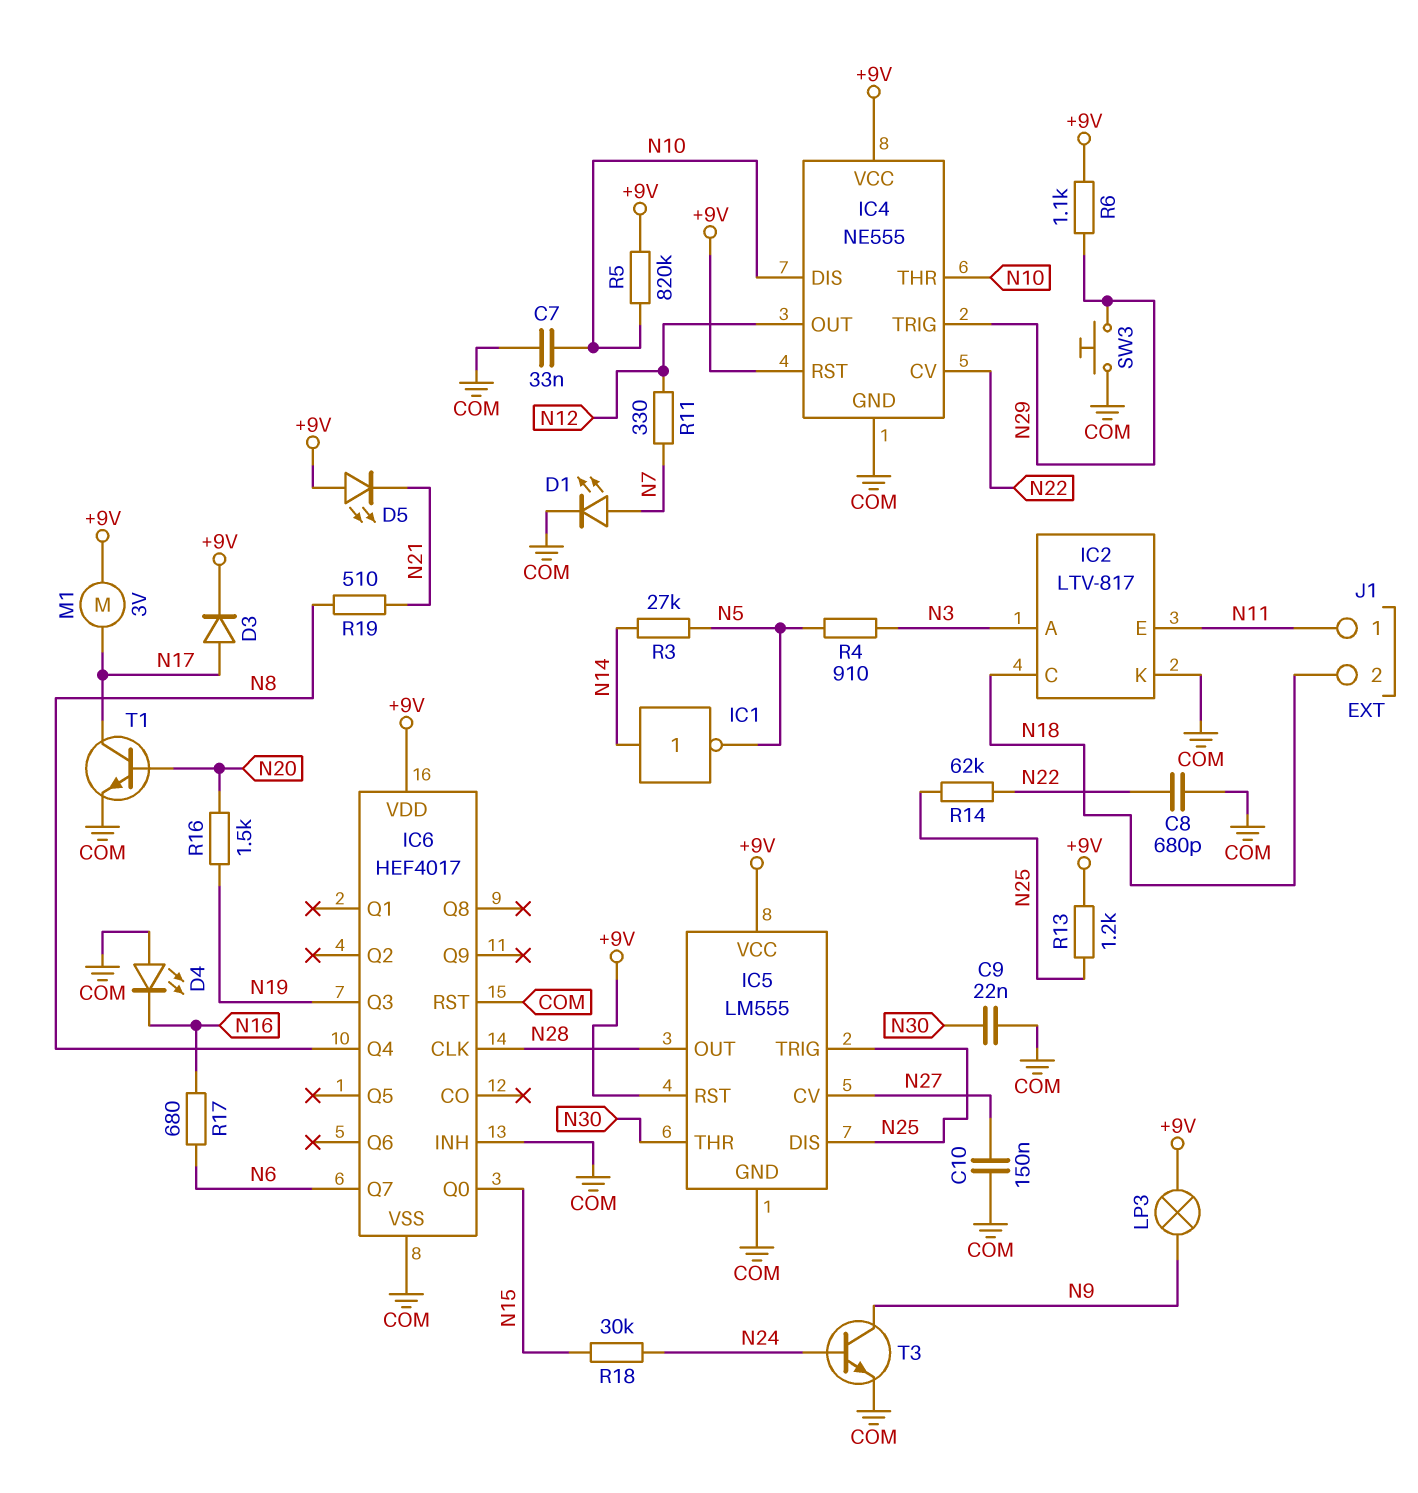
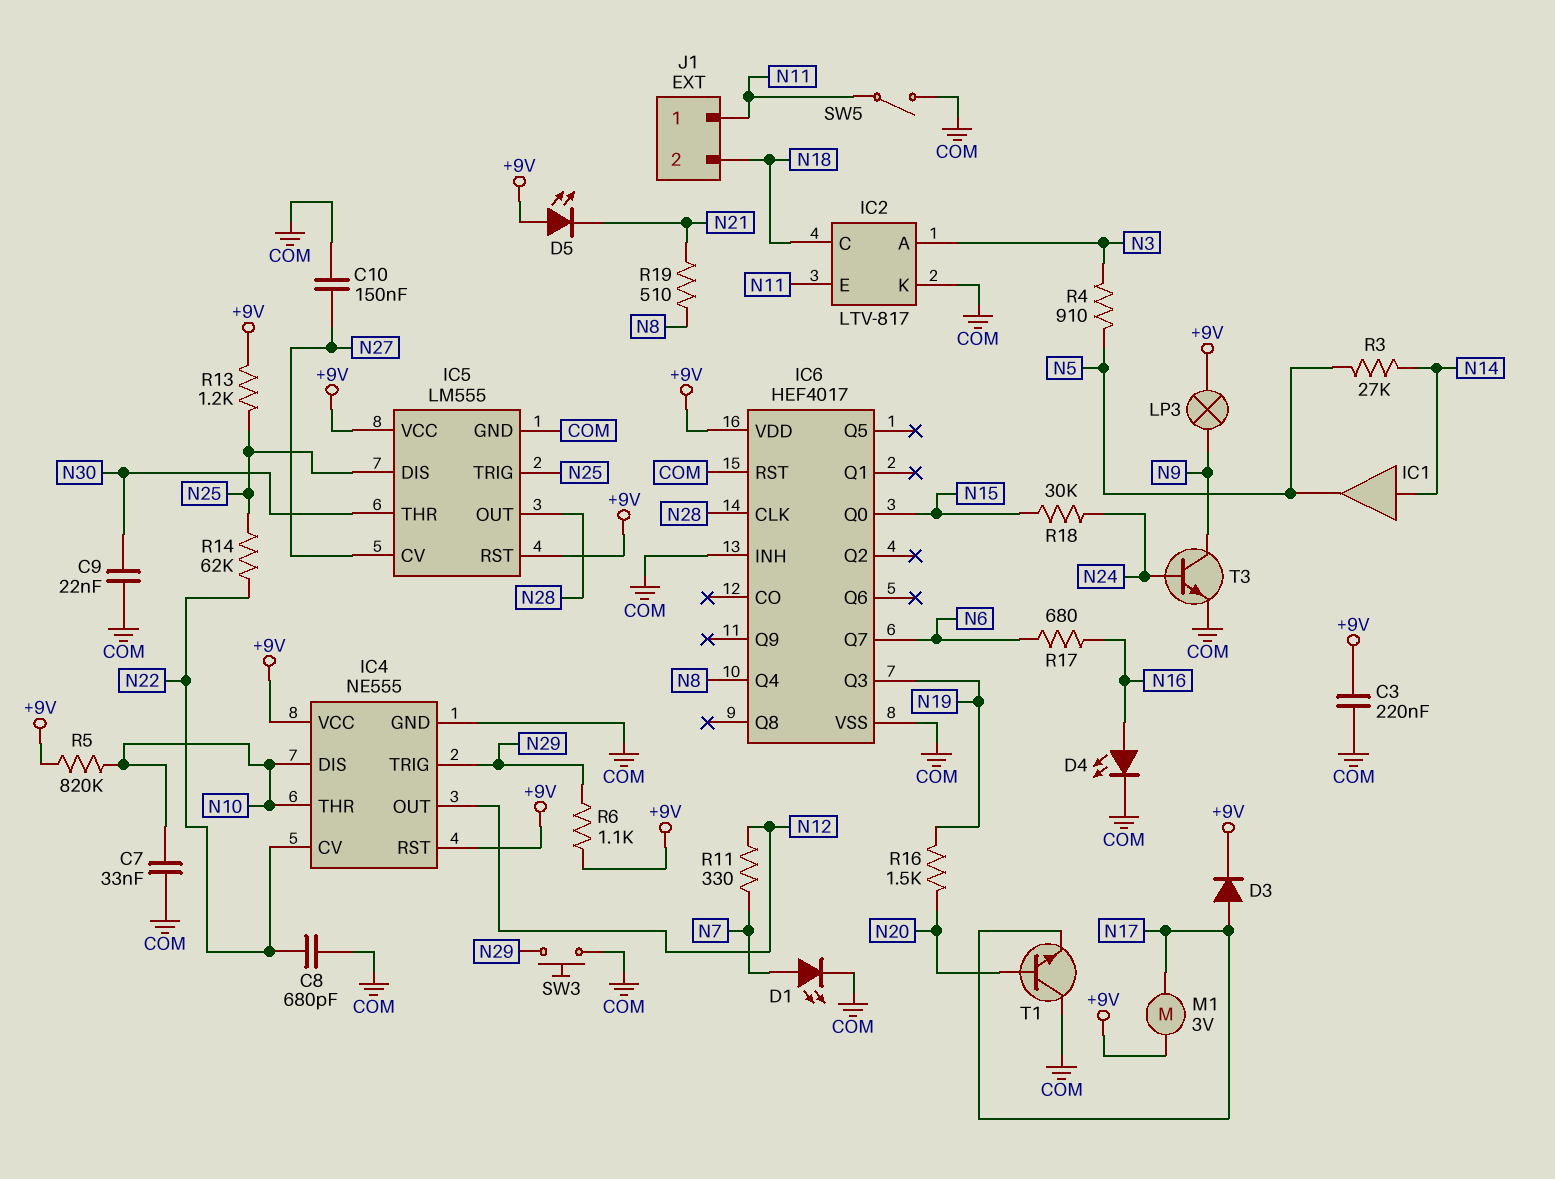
C3: none -> 220nF (+9V, COM)
D4: LED (A COM, K N16) -> LED (A N16, K COM)
IC1: NOT (in N14, out N5) -> buffer (in N14, out N5)
SW5: none -> switch (COM, N11)
T1: NPN (B N20, C N17, E COM) -> NPN (B N20, C COM, E N17)

